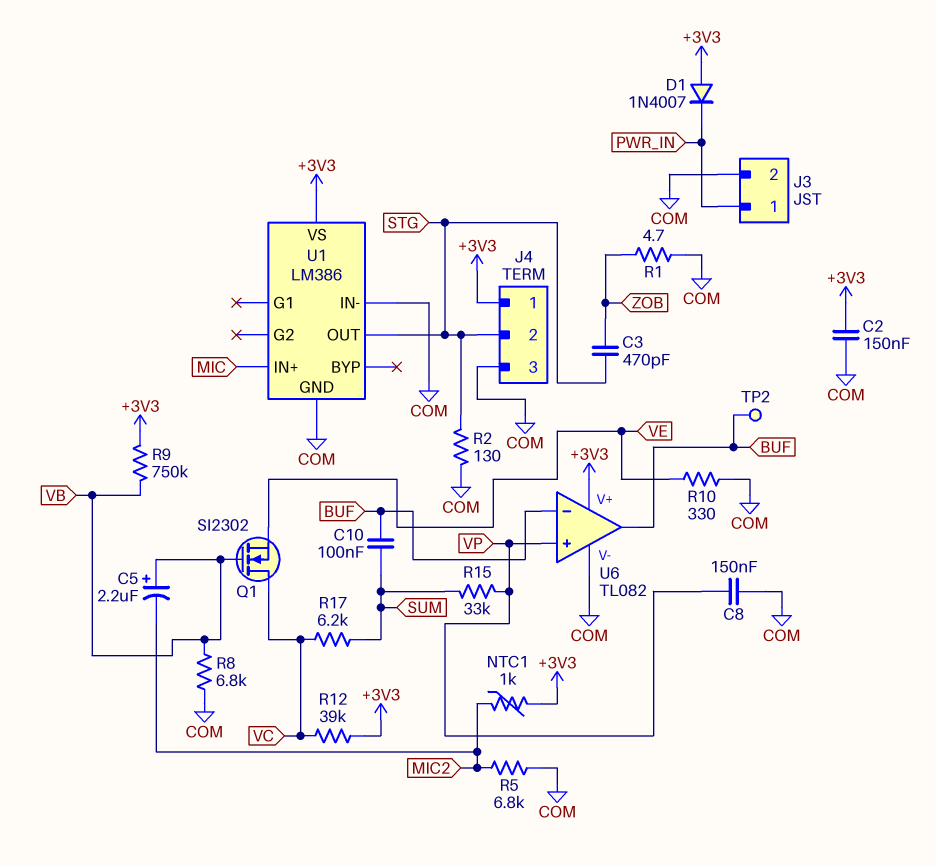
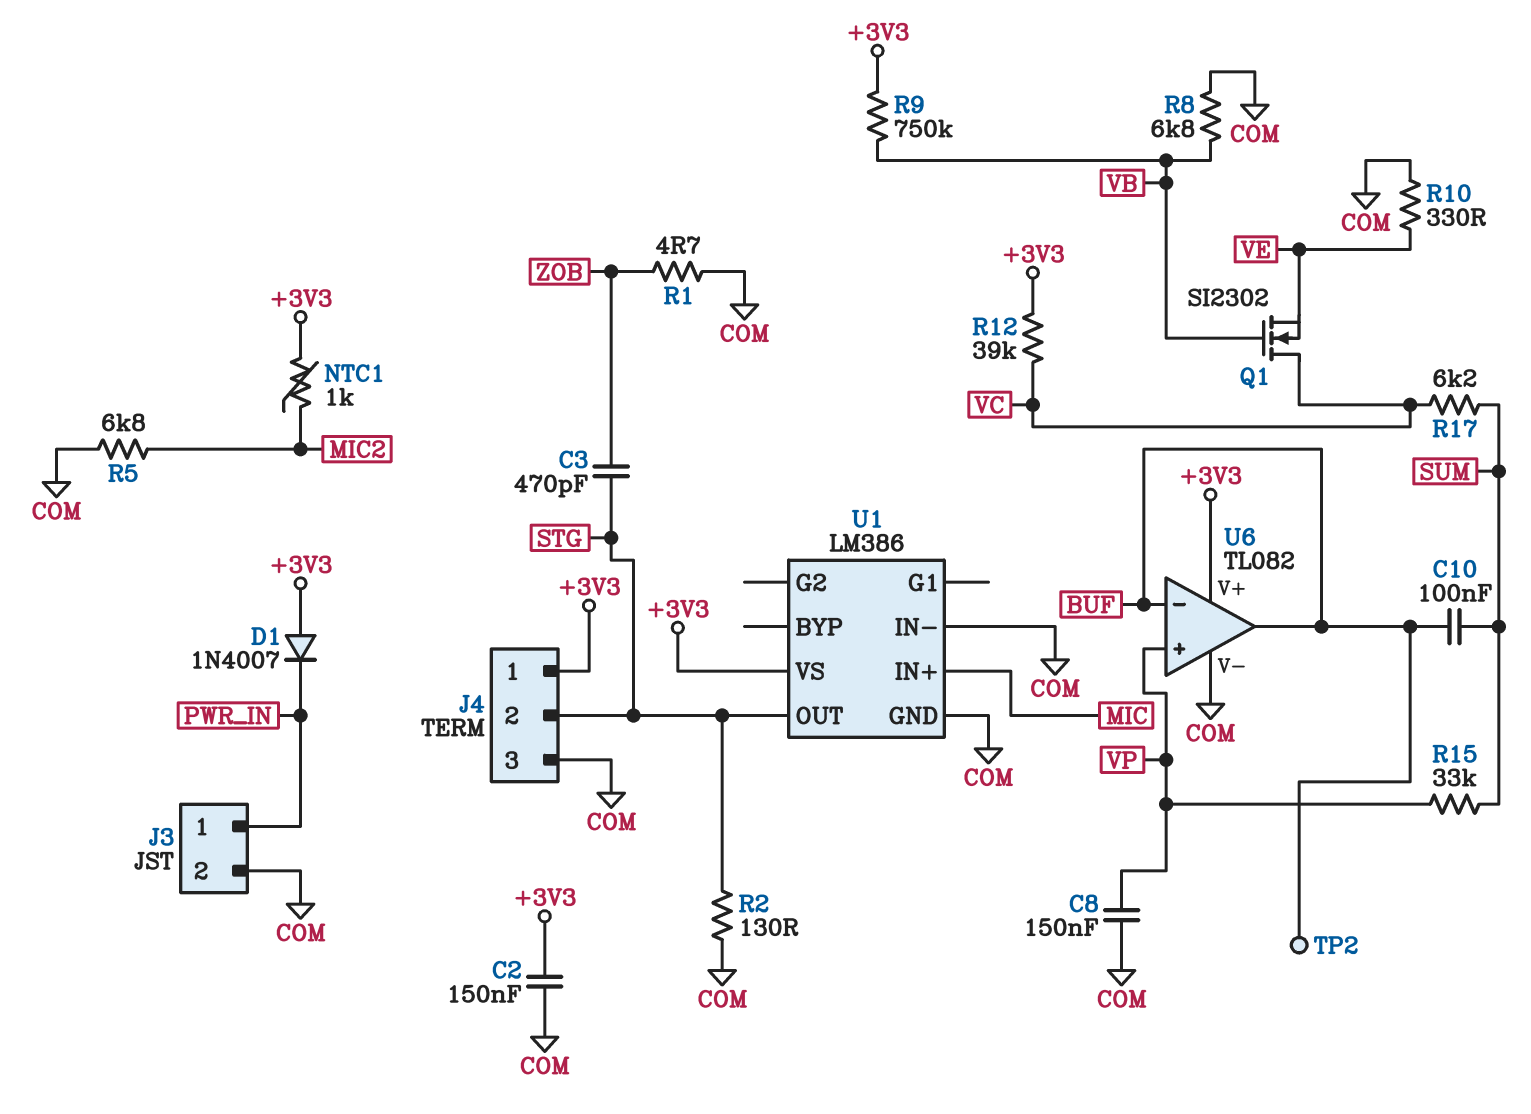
C5: 2.2uF (plus VB, minus MIC2) -> none

